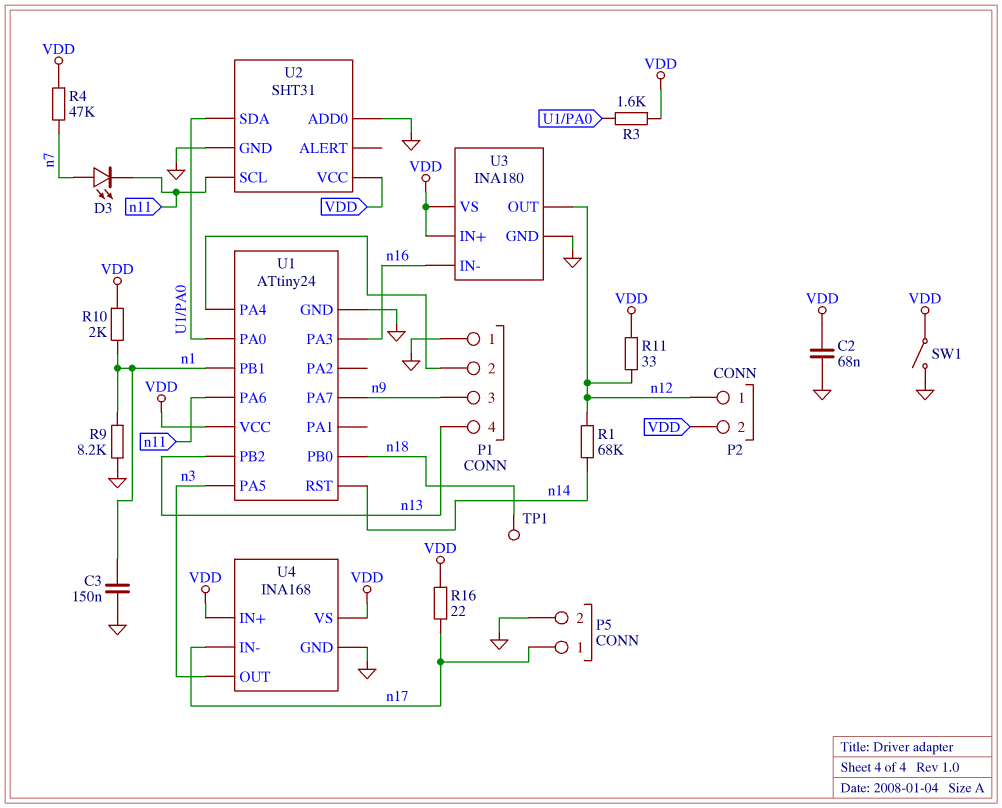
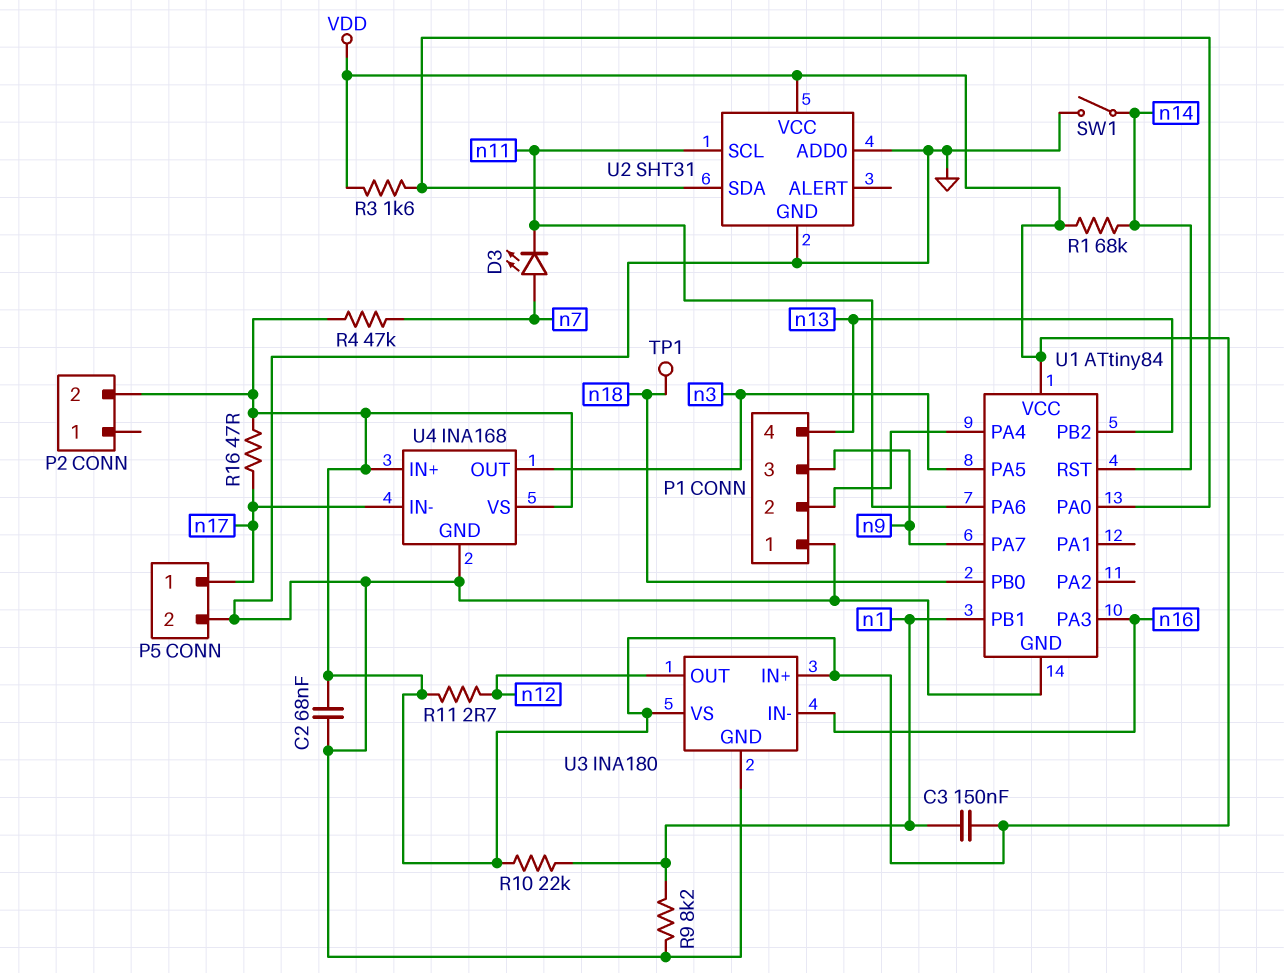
C3: 150nF (GND, n1) -> 150nF (VDD, n1)
P2 pin 1: n12 -> none
R1: 68k (n12, n14) -> 68k (VDD, n14)
R10: 2k (VDD, n1) -> 22k (VDD, n1)
R11: 33 (VDD, n12) -> 2.7 (VDD, n12)
R16: 22 (VDD, n17) -> 47 (VDD, n17)
SW1: switch (GND, VDD) -> switch (GND, n14)
U1: ATtiny24 -> ATtiny84

